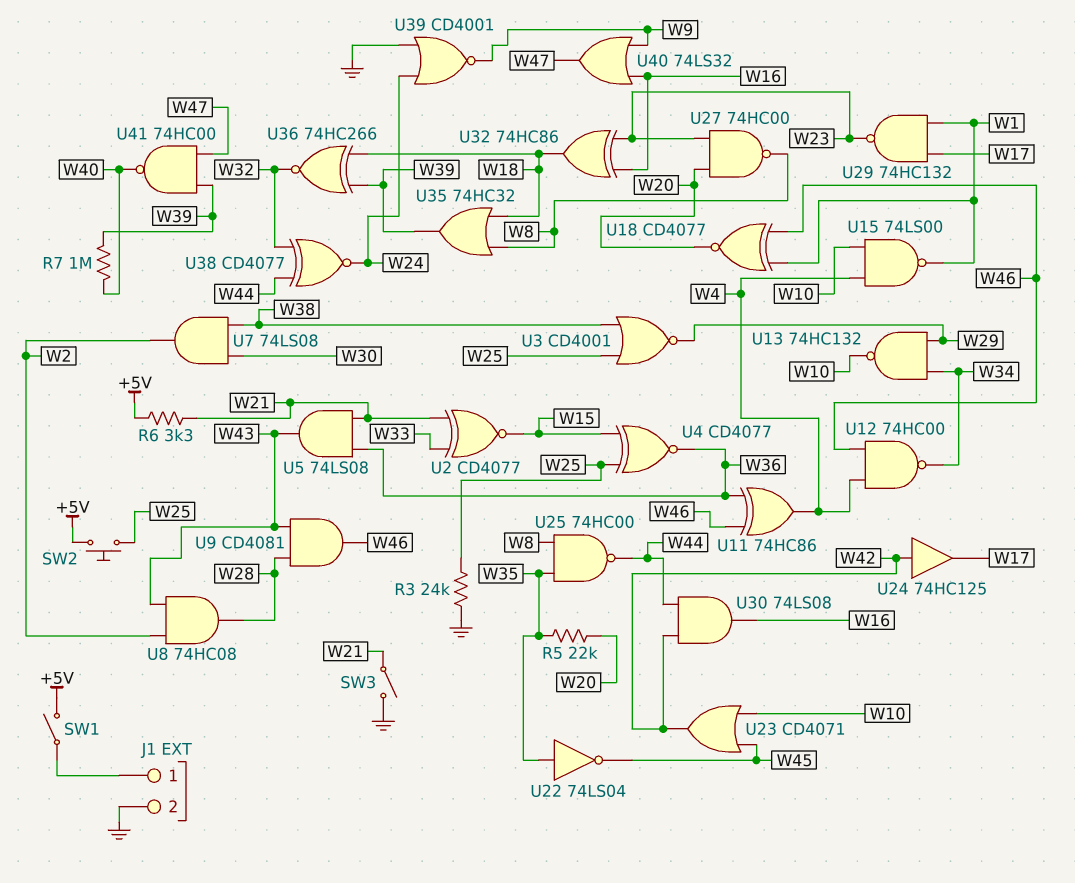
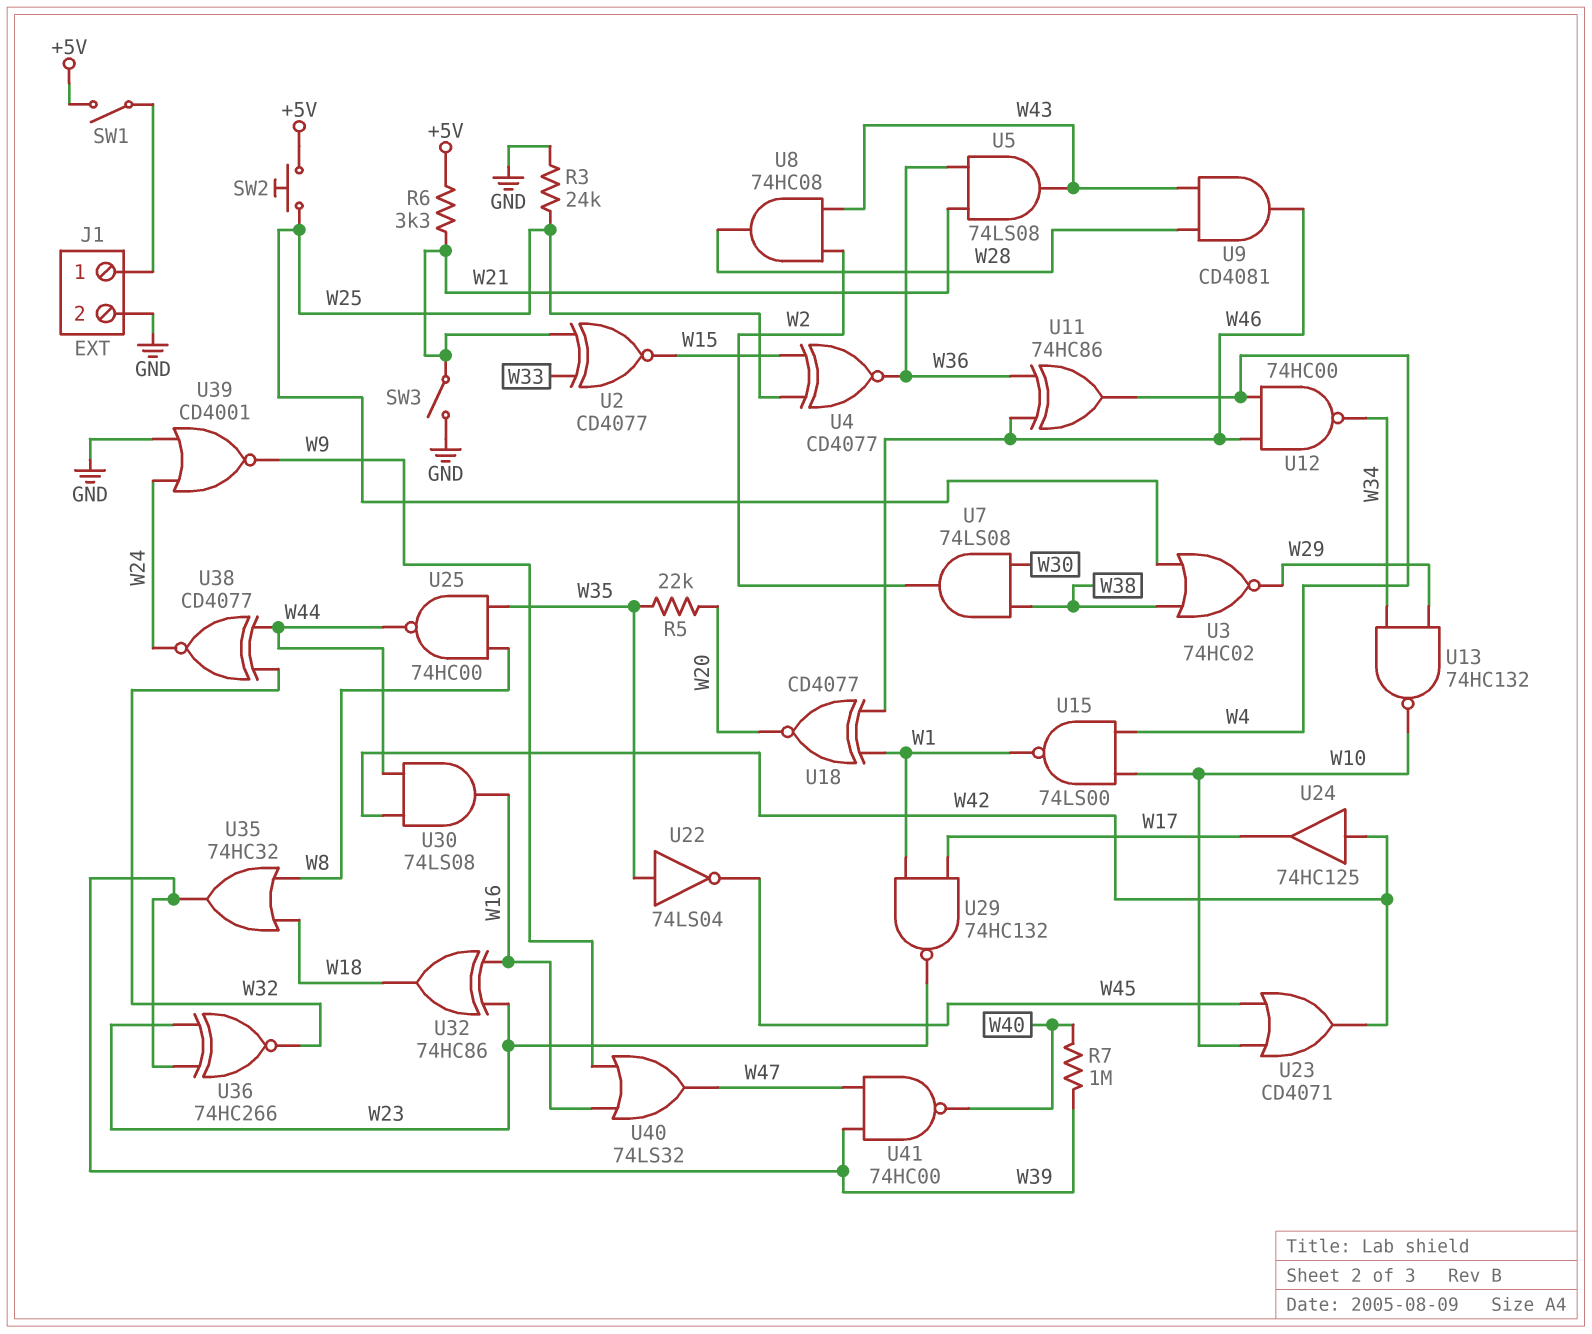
U3: NOR CD4001 (in W25, in W38, out W29) -> NOR 74HC02 (in W25, in W38, out W29)
U27: NAND 74HC00 (in W20, in W23, out W8) -> none
U36: XNOR 74HC266 (in W18, in W39, out W32) -> XNOR 74HC266 (in W23, in W39, out W32)

